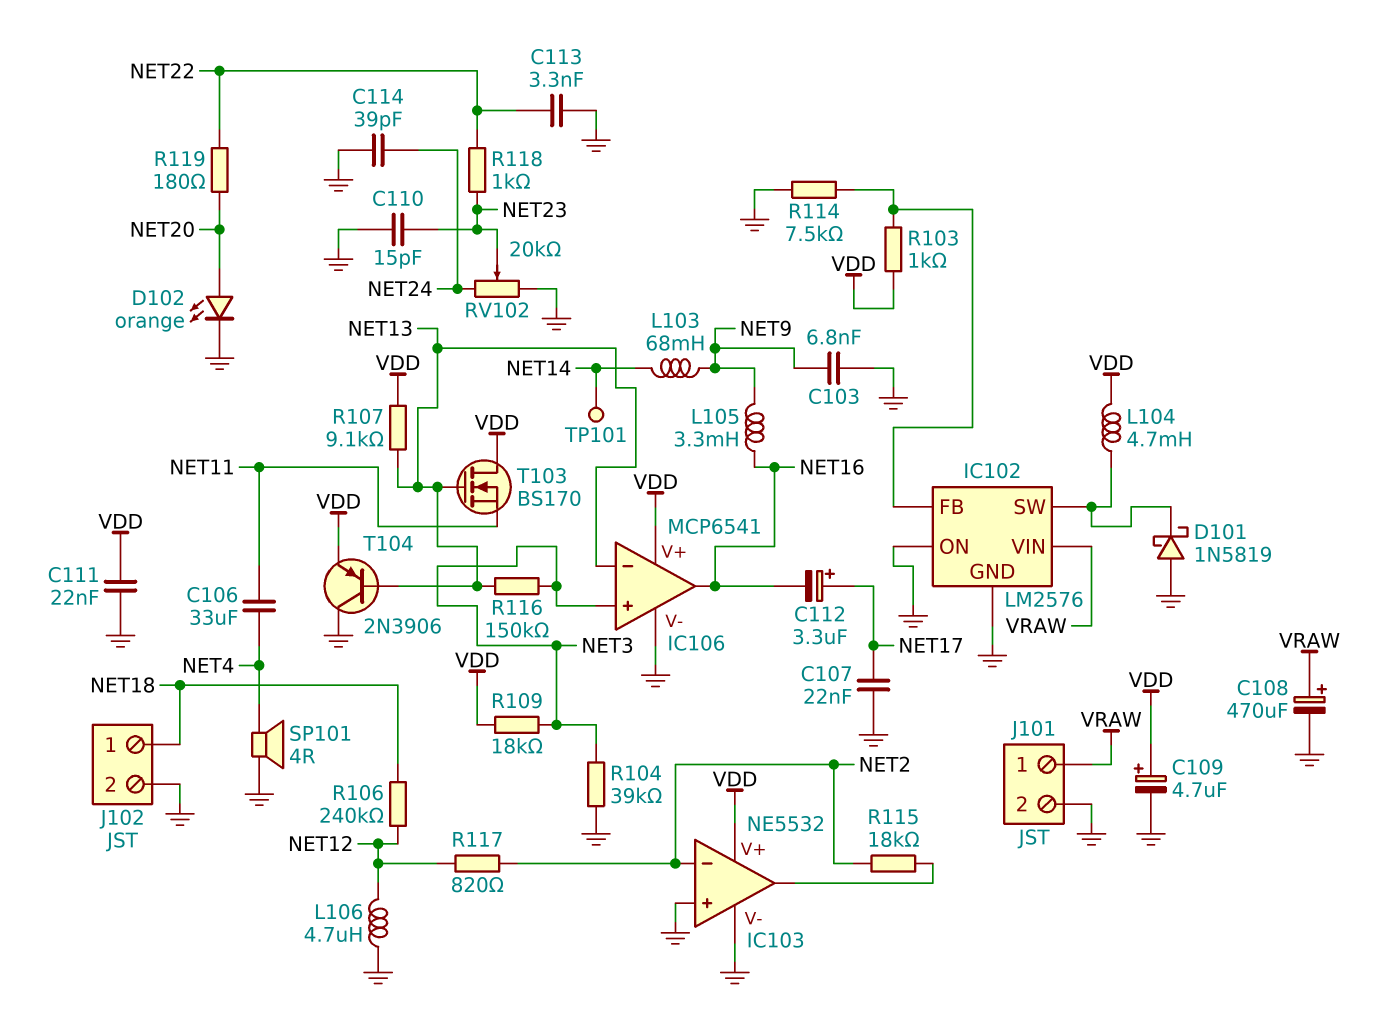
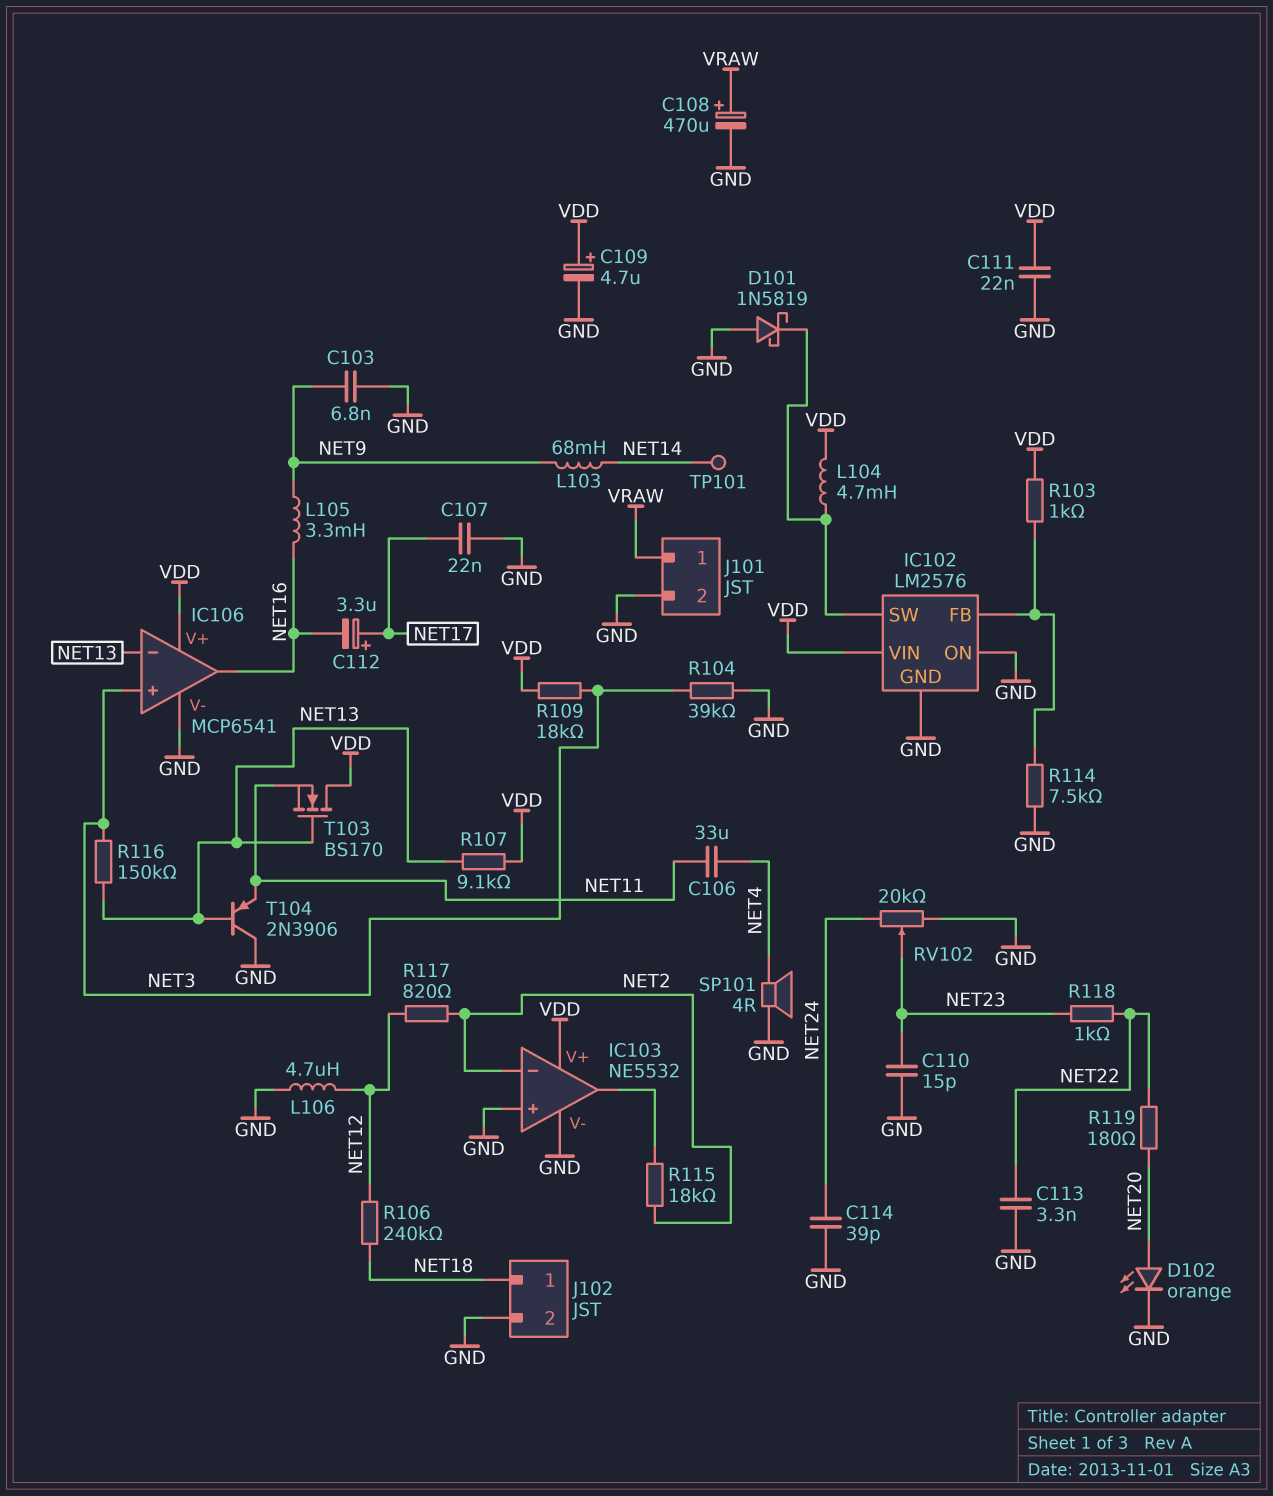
IC102 pin VIN: VRAW -> VDD
T104: PNP 2N3906 (B NET13, C GND, E VDD) -> PNP 2N3906 (B NET13, C GND, E NET11)

